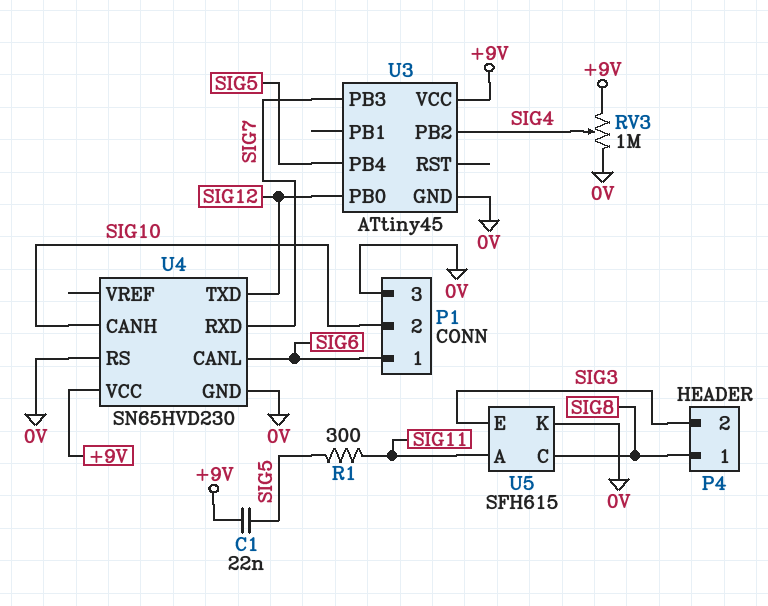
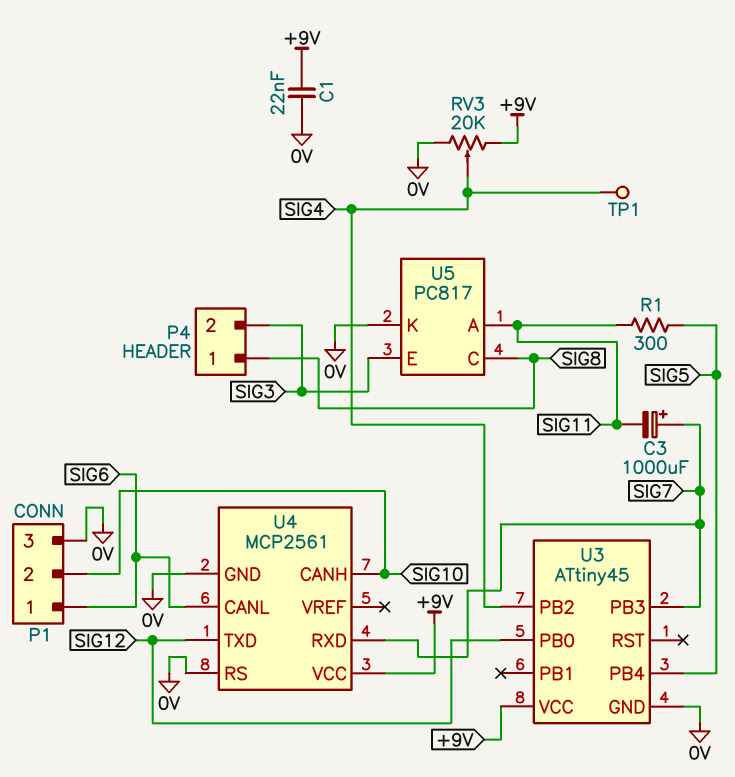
C1: 22nF (+9V, SIG5) -> 22nF (+9V, 0V)
C3: none -> 1000uF (plus SIG7, minus SIG11)
RV3: 1M (+9V, 0V, wiper SIG4) -> 20k (+9V, 0V, wiper SIG4)
TP1: none -> test point (SIG4)
U4: SN65HVD230 -> MCP2561
U5: SFH615 -> PC817

